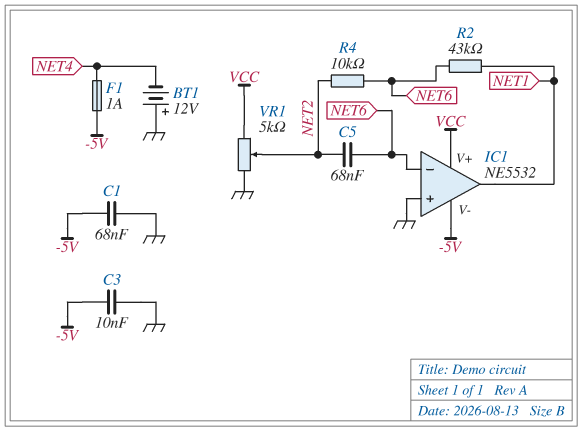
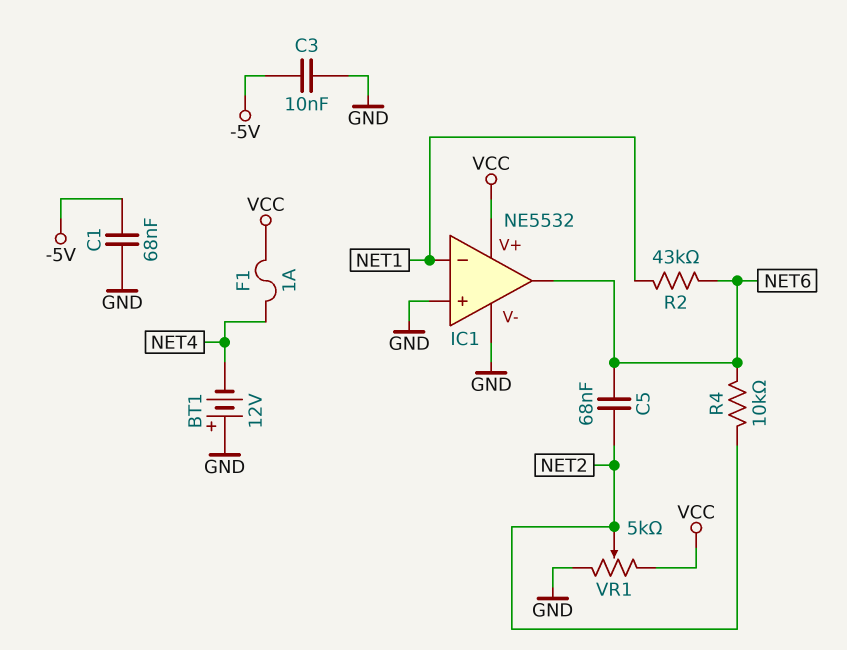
F1: 1A (-5V, NET4) -> 1A (NET4, VCC)
IC1 pin V-: -5V -> GND
IC1 pin in-: NET6 -> NET1
IC1 pin out: NET1 -> NET6

